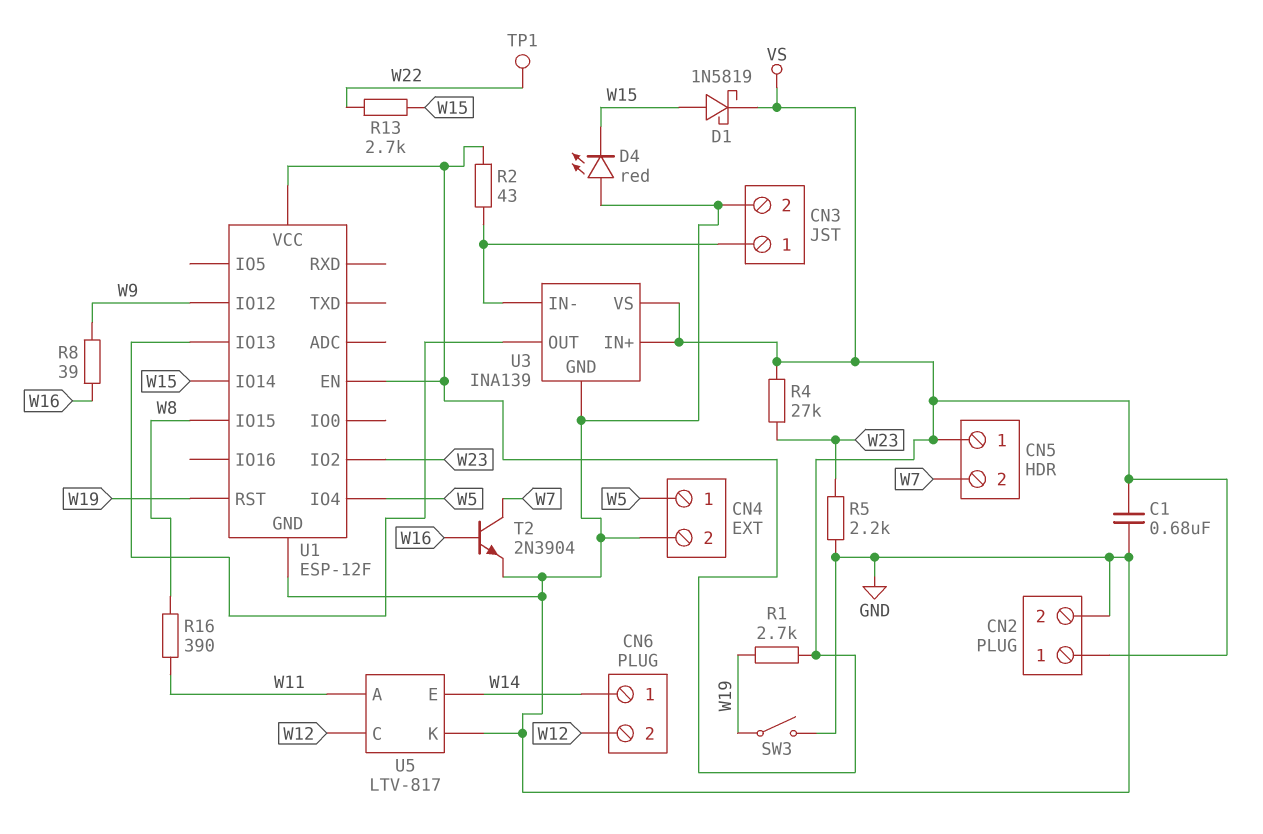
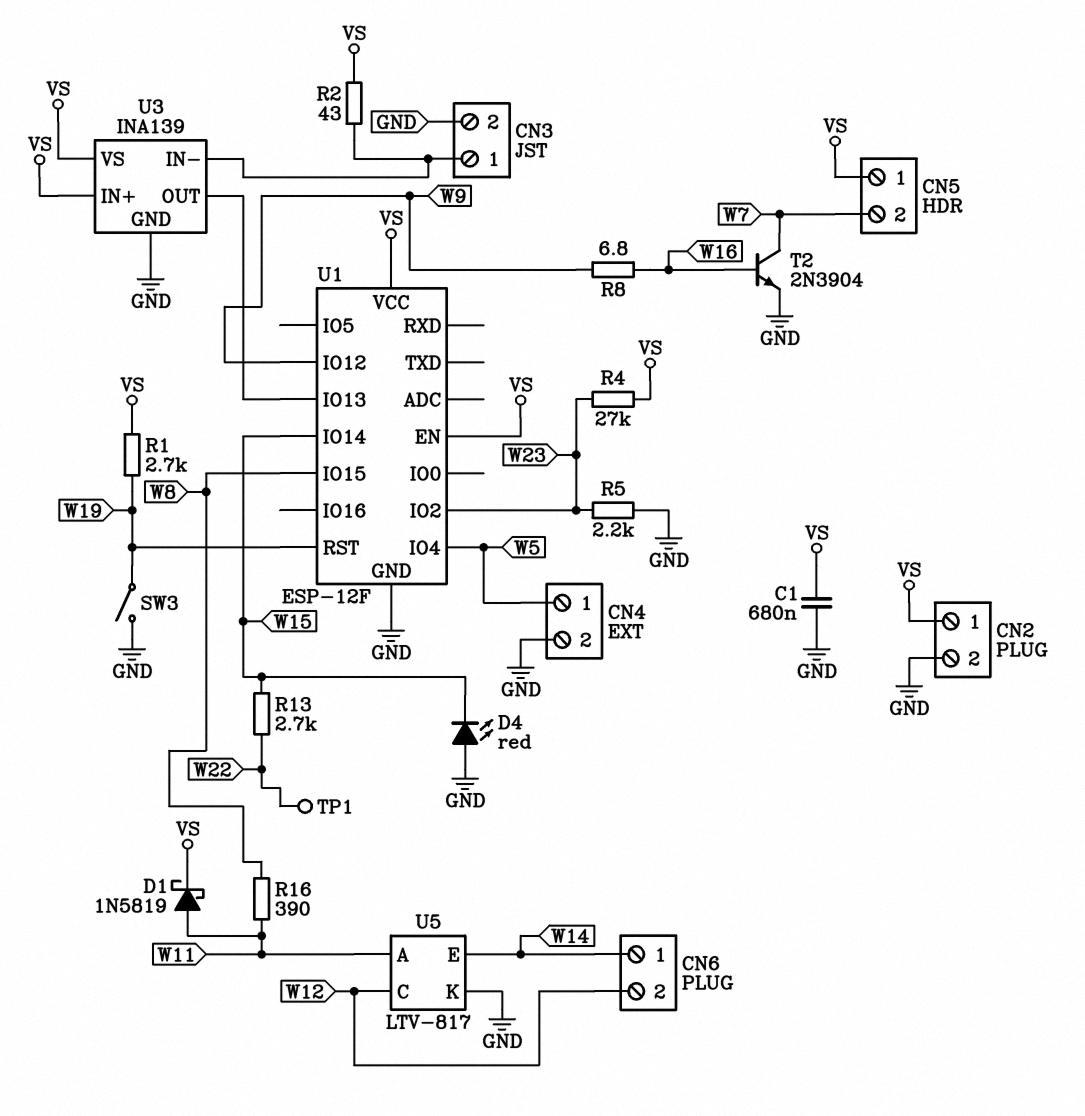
D1: schottky 1N5819 (A W15, K VS) -> schottky 1N5819 (A W11, K VS)
R8: 39 (W9, W16) -> 6.8 (W9, W16)

